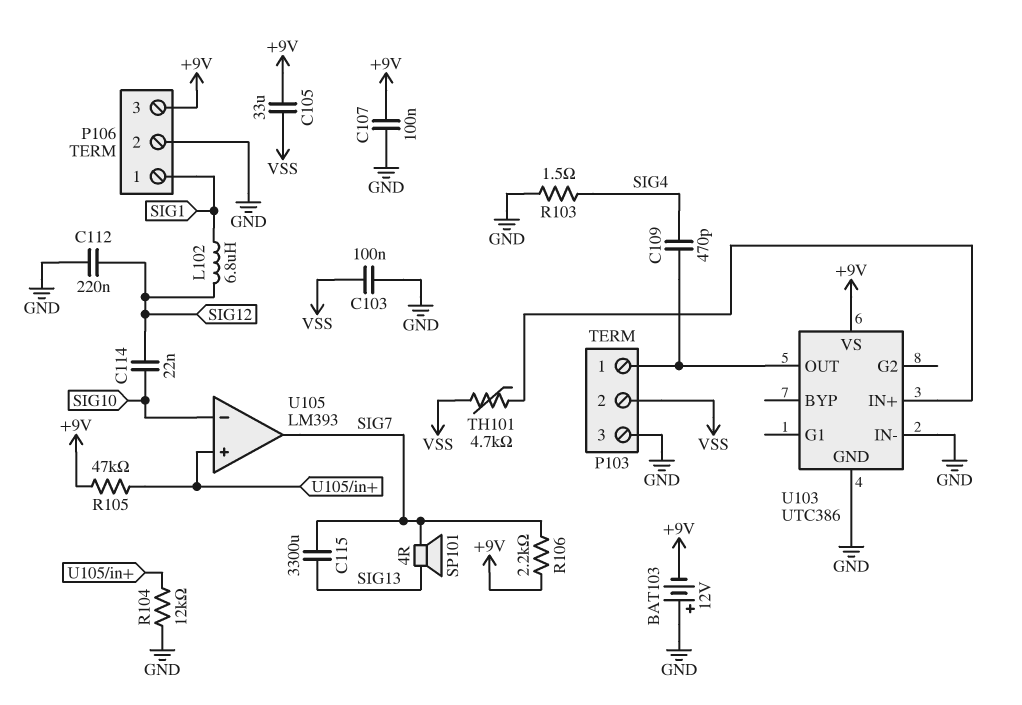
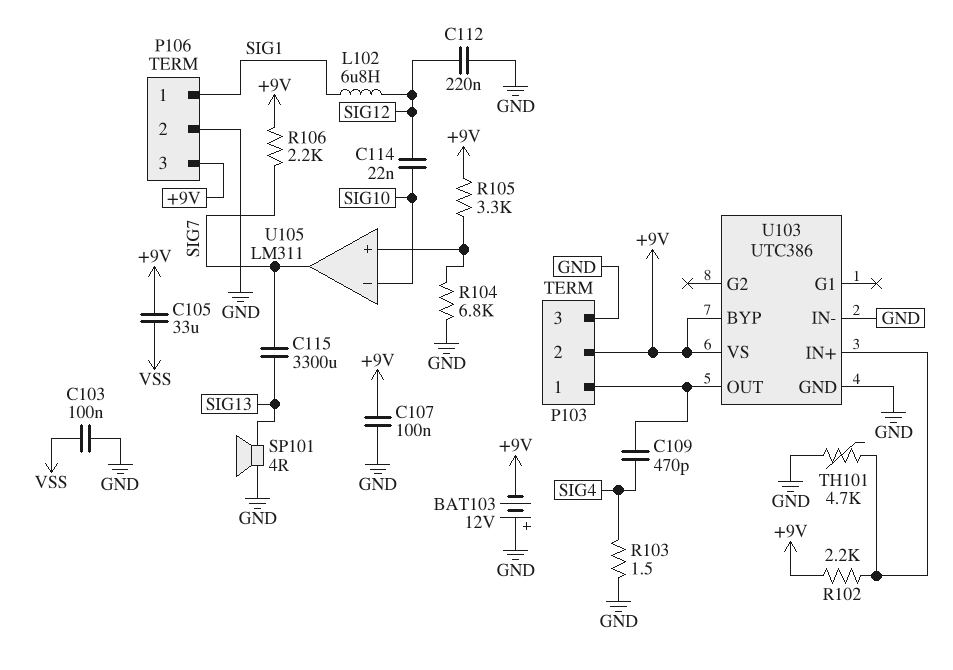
P103 pin 2: VSS -> +9V
R102: none -> 2.2k (+9V, U103/IN+)
R104: 12k (GND, U105/in+) -> 6.8k (GND, U105/in+)
R105: 47k (+9V, U105/in+) -> 3.3k (+9V, U105/in+)
SP101: speaker 4R (SIG7, SIG13) -> speaker 4R (GND, SIG13)
TH101: 4.7k (U103/IN+, VSS) -> 4.7k (GND, U103/IN+)
U103 pin BYP: none -> +9V
U105: LM393 -> LM311

